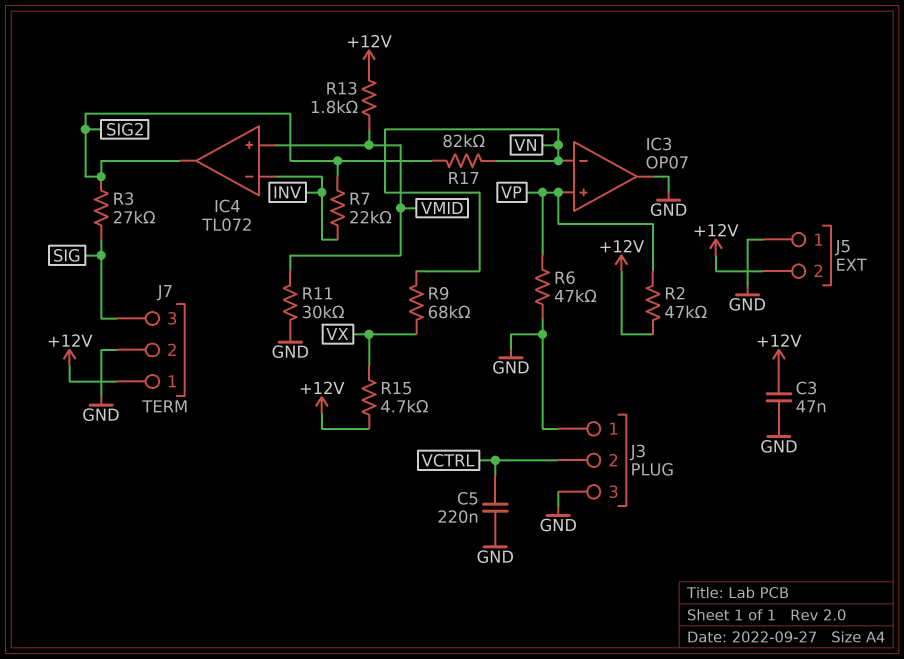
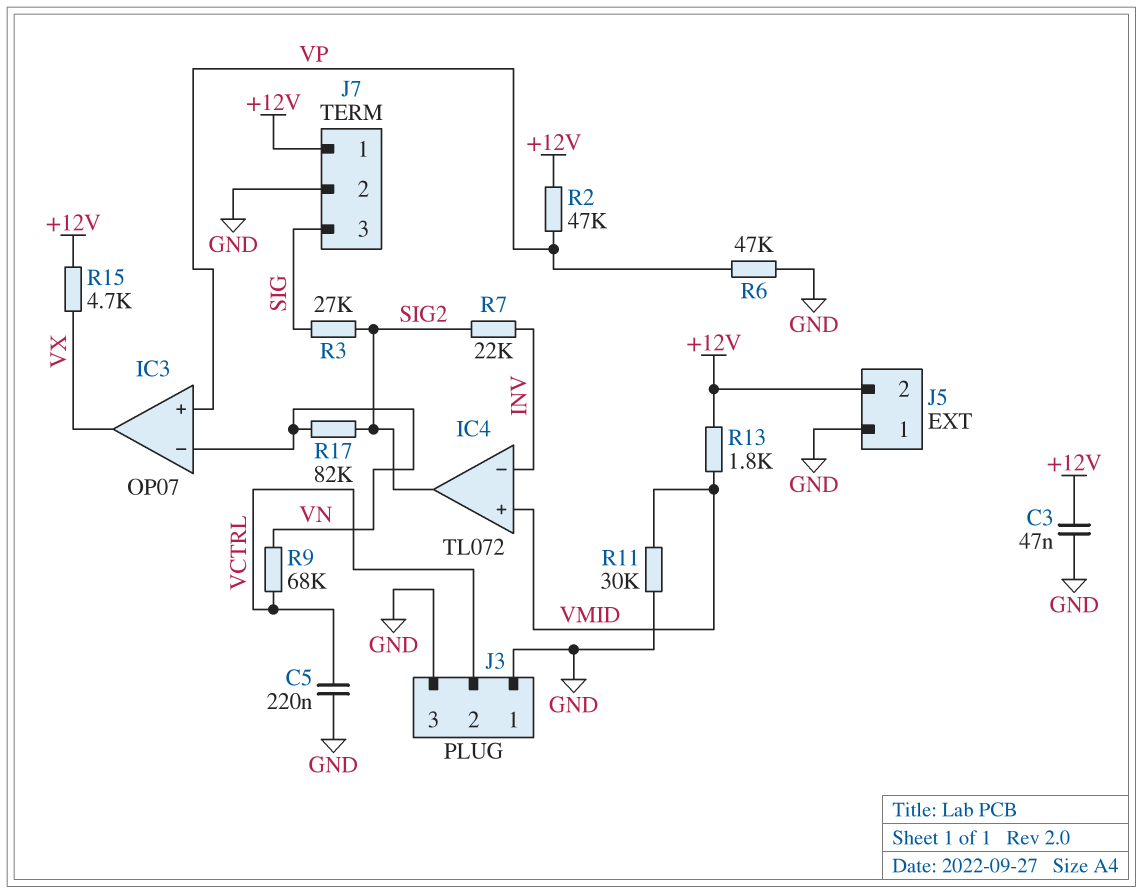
IC3 pin out: GND -> VX
R9: 68k (VN, VX) -> 68k (VCTRL, VN)

